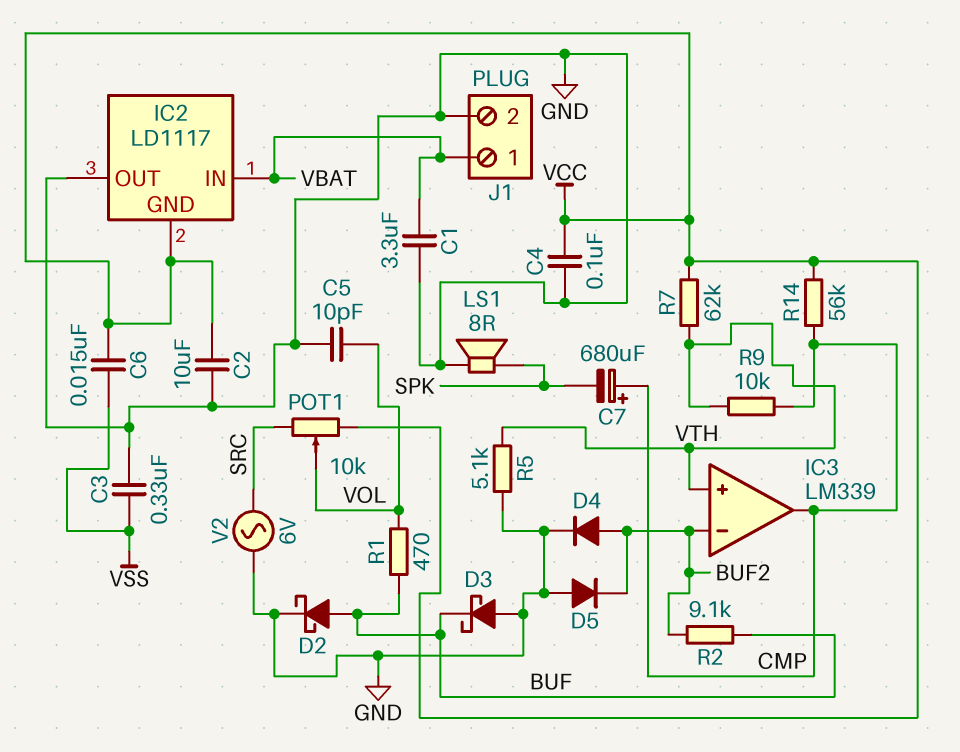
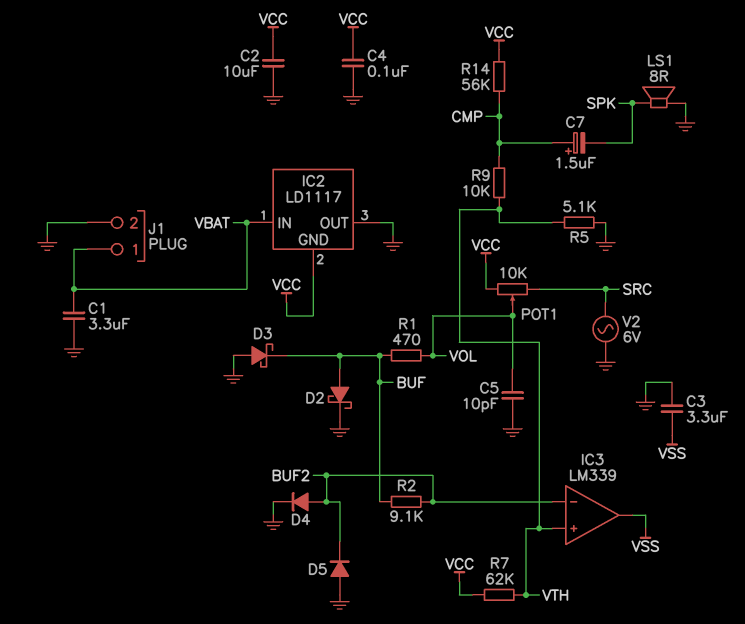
C3: 330nF (GND, VSS) -> 3.3uF (GND, VSS)
C6: 15nF (VCC, VSS) -> none
C7: 680uF (plus CMP, minus SPK) -> 1.5uF (plus CMP, minus SPK)
IC3 pin out: CMP -> VSS

